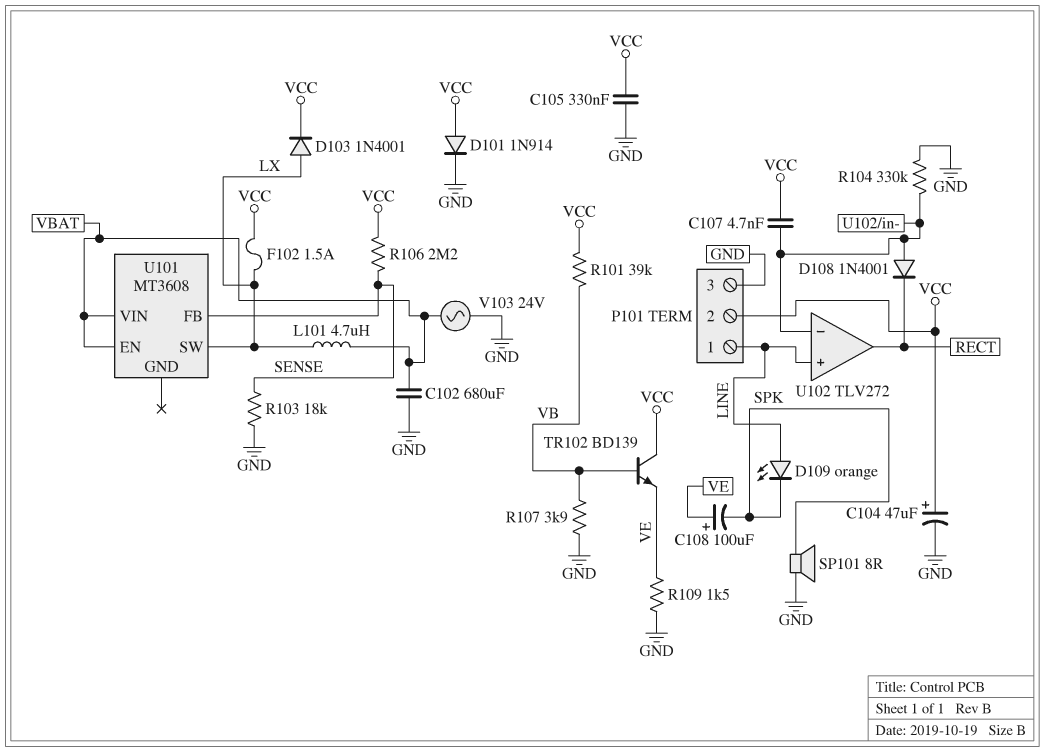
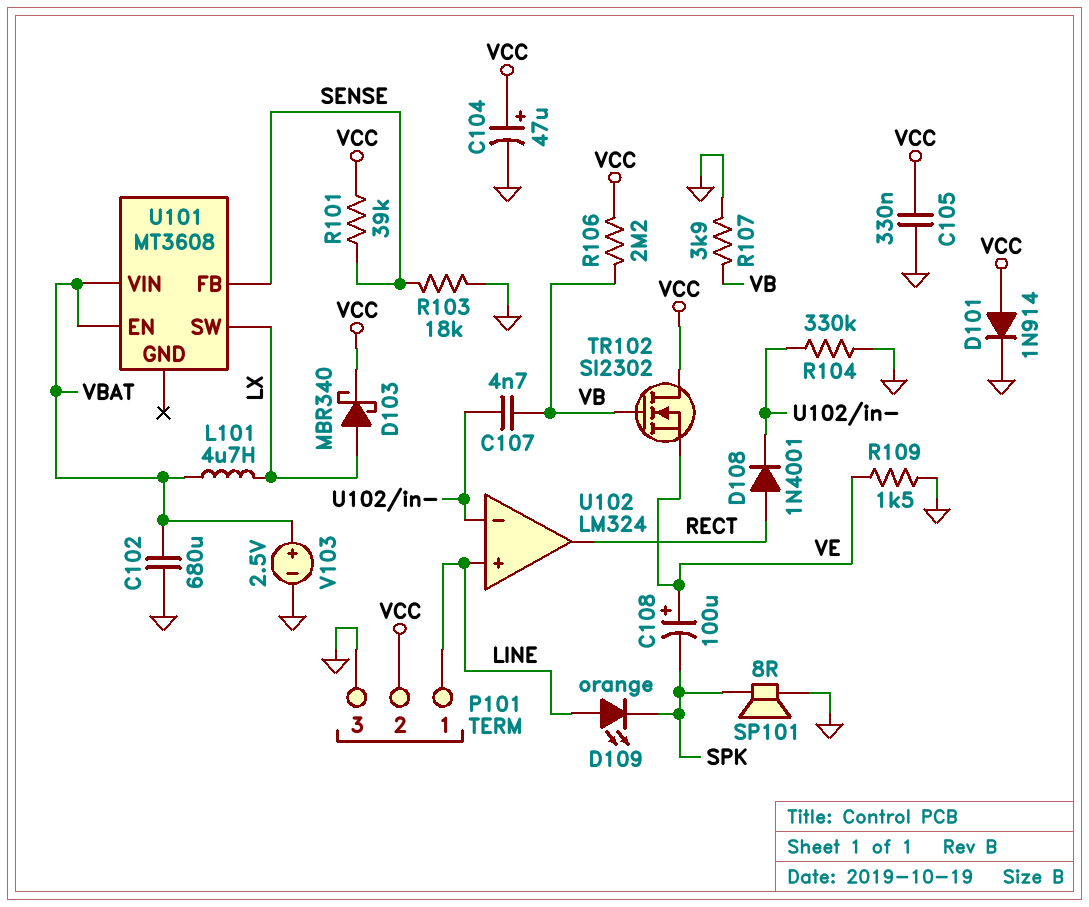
C107: 4.7nF (U102/in-, VCC) -> 4.7nF (U102/in-, VB)
D103: diode 1N4001 (A LX, K VCC) -> schottky MBR340 (A LX, K VCC)
D108: diode 1N4001 (A U102/in-, K RECT) -> diode 1N4001 (A RECT, K U102/in-)
F102: 1.5A (LX, VCC) -> none
R101: 39k (VB, VCC) -> 39k (SENSE, VCC)
R106: 2.2M (SENSE, VCC) -> 2.2M (VB, VCC)
TR102: NPN BD139 (B VB, C VCC, E VE) -> NMOS SI2302 (G VB, D VCC, S VE)
U102: TLV272 -> LM324
V103: AC 24V (GND, VBAT) -> 2.5V (plus VBAT, minus GND)

